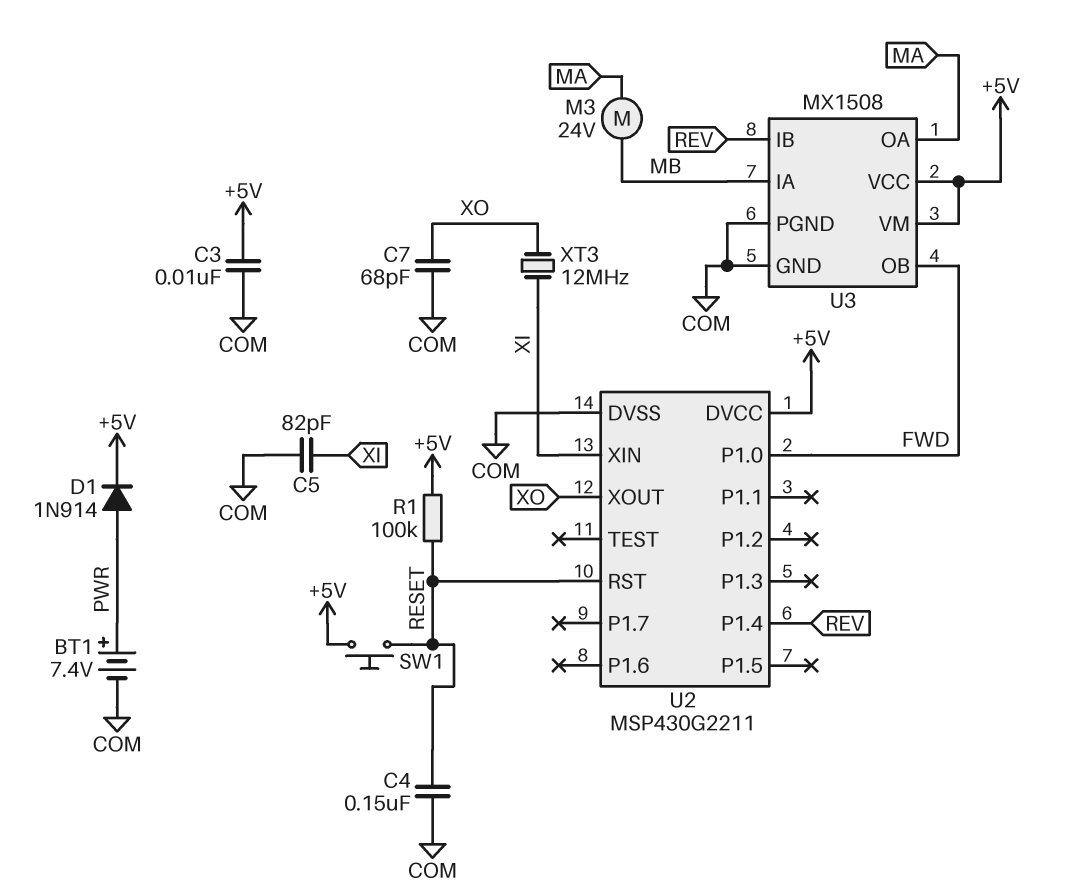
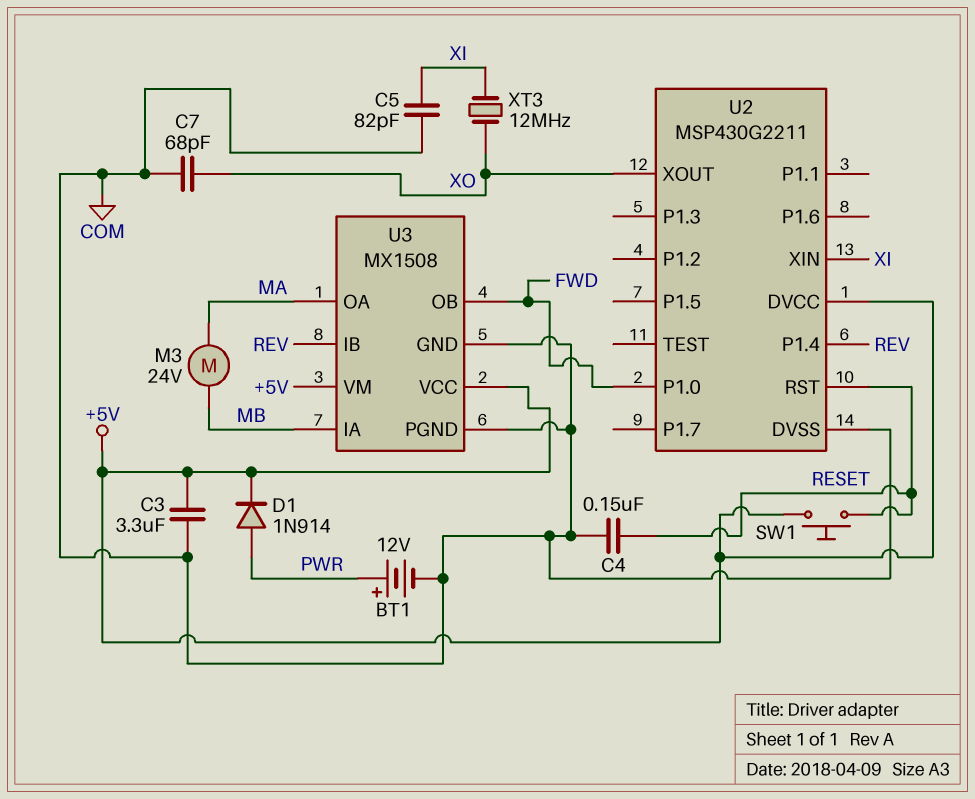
BT1: 7.4V (plus PWR, minus COM) -> 12V (plus PWR, minus COM)
C3: 10nF (+5V, COM) -> 3.3uF (+5V, COM)
R1: 100k (+5V, RESET) -> none

